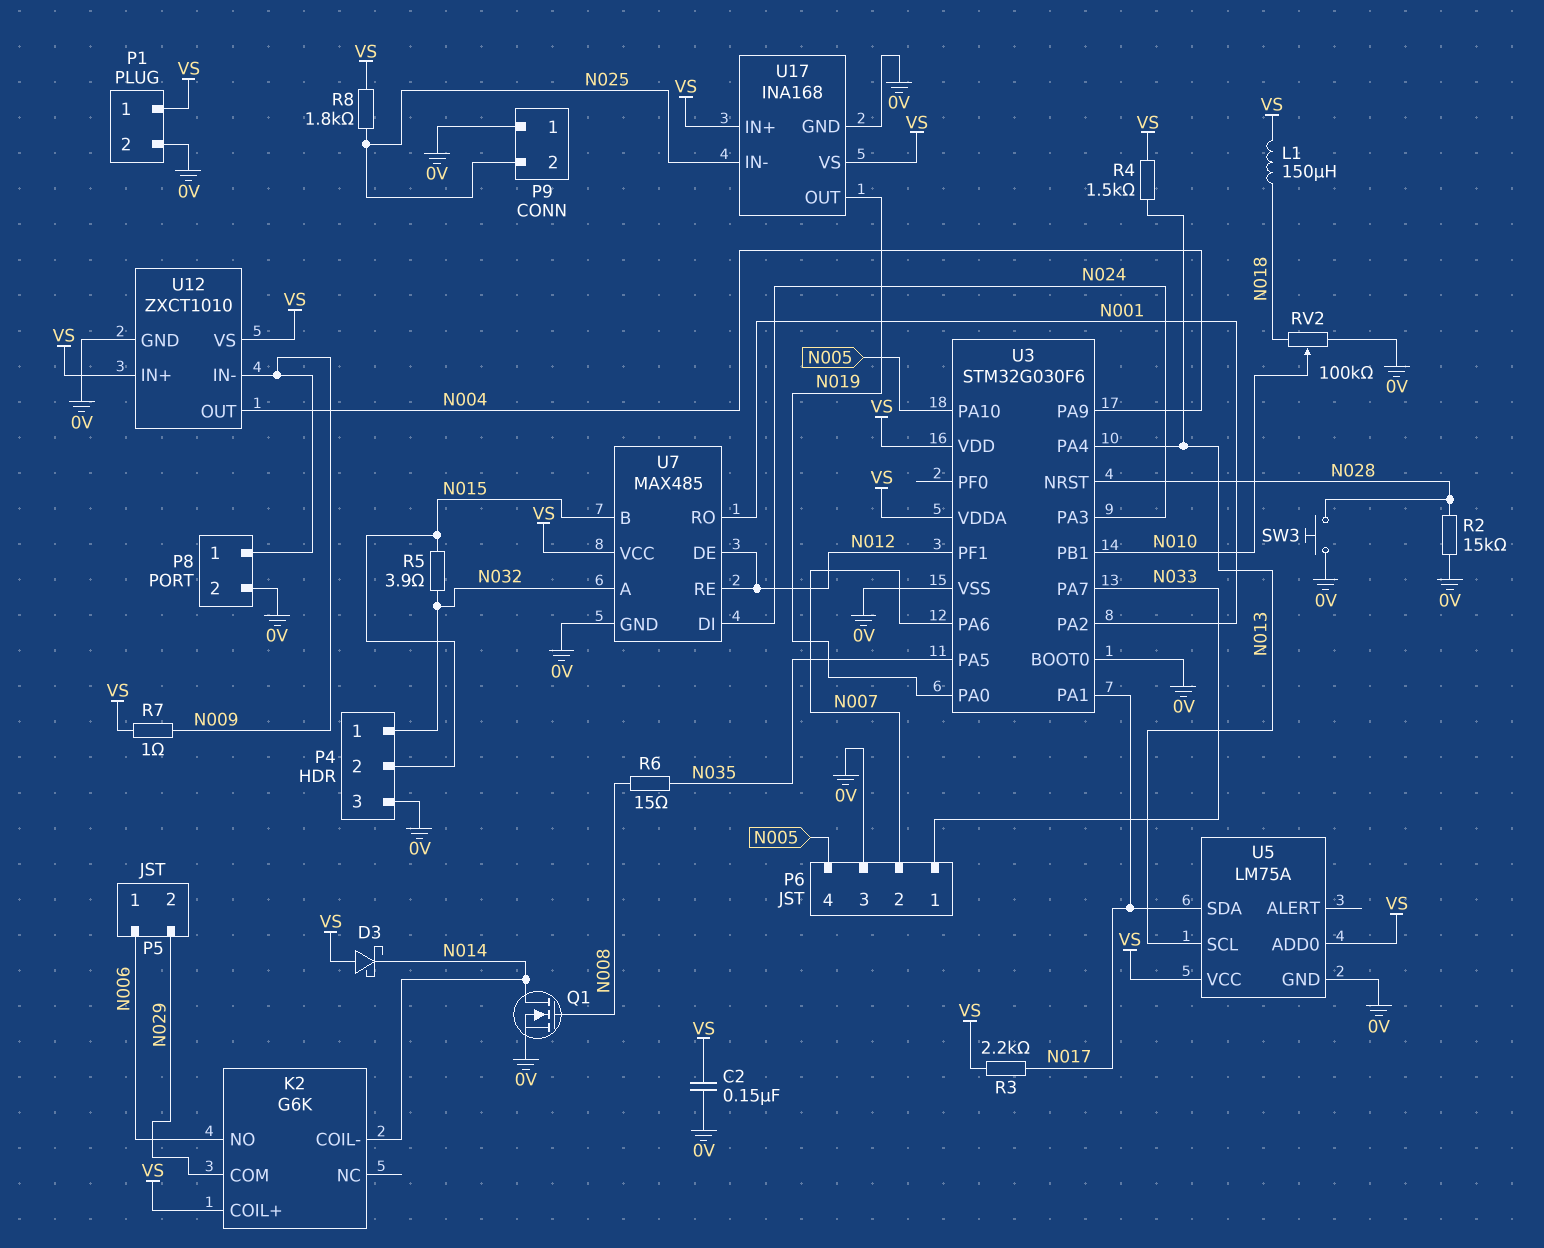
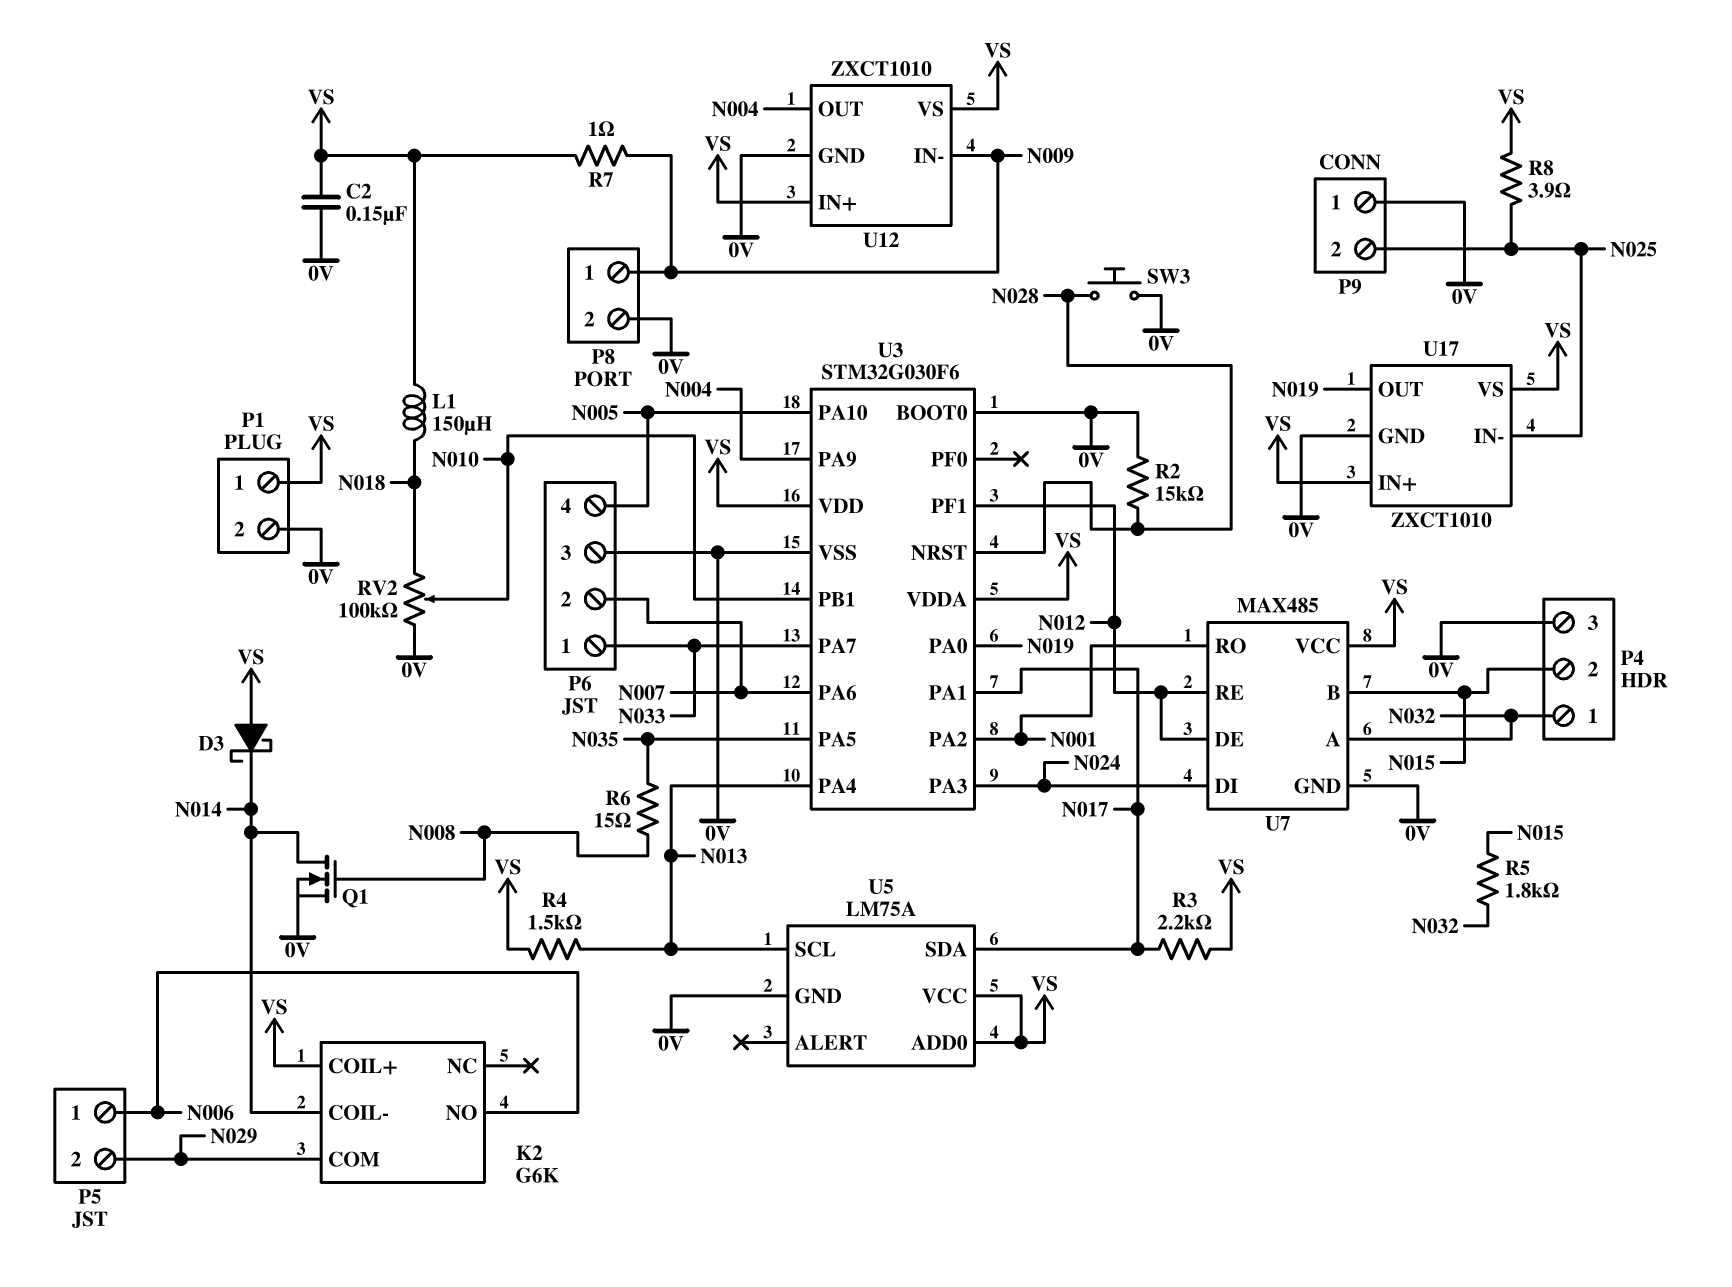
R5: 3.9 (N015, N032) -> 1.8k (N015, N032)
R8: 1.8k (N025, VS) -> 3.9 (N025, VS)
U17: INA168 -> ZXCT1010

